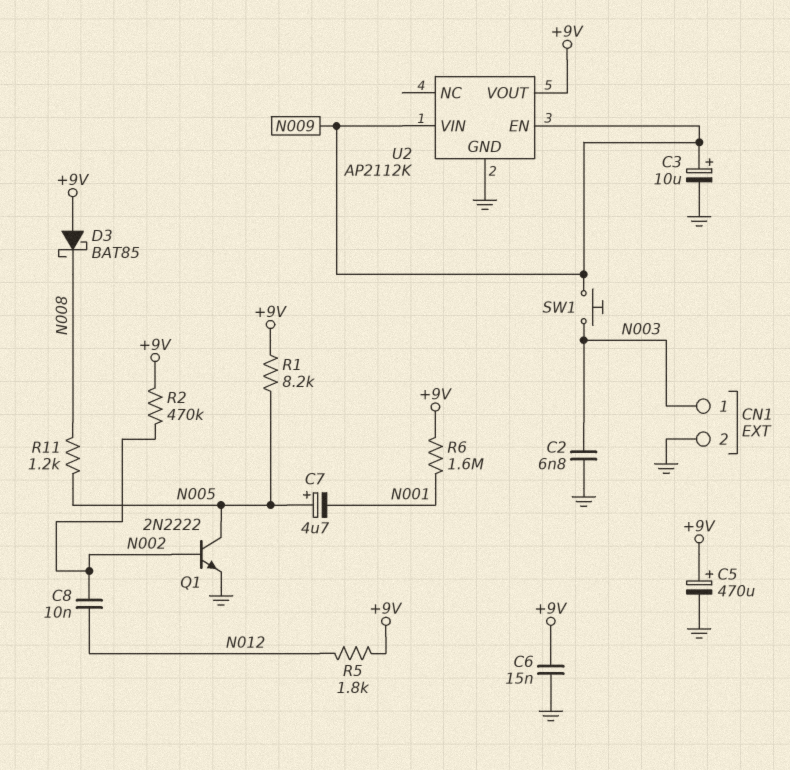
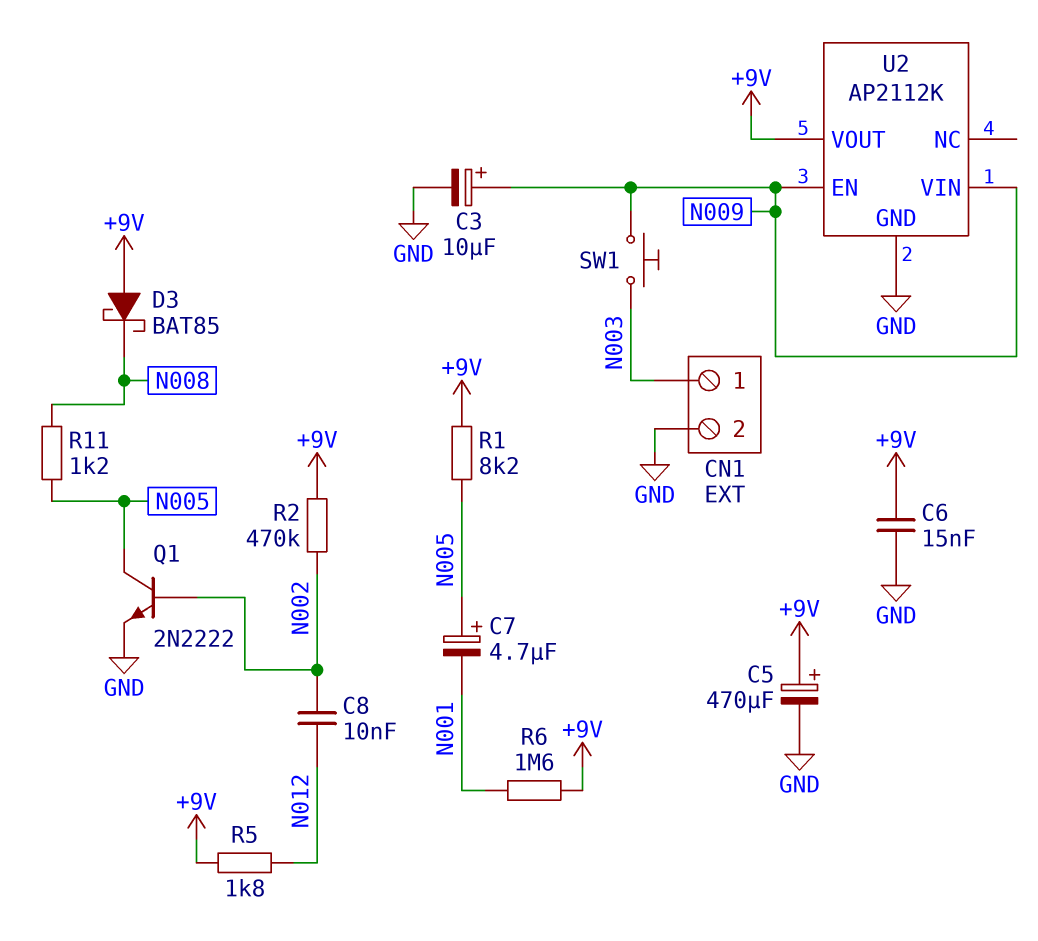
C2: 6.8nF (GND, N003) -> none

